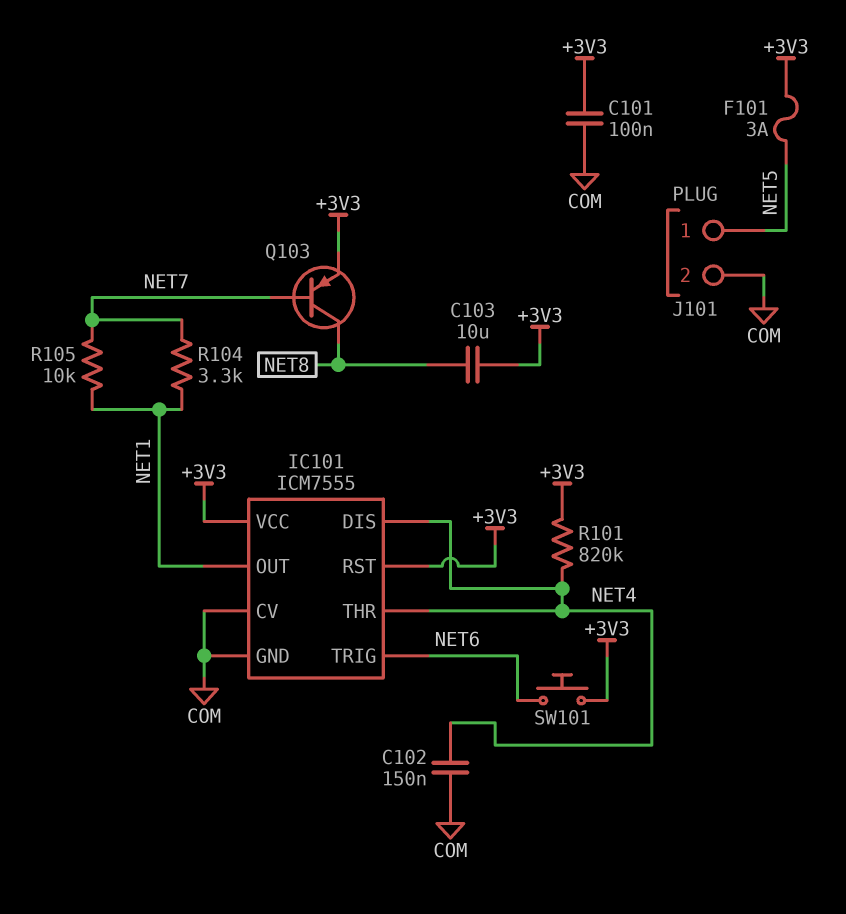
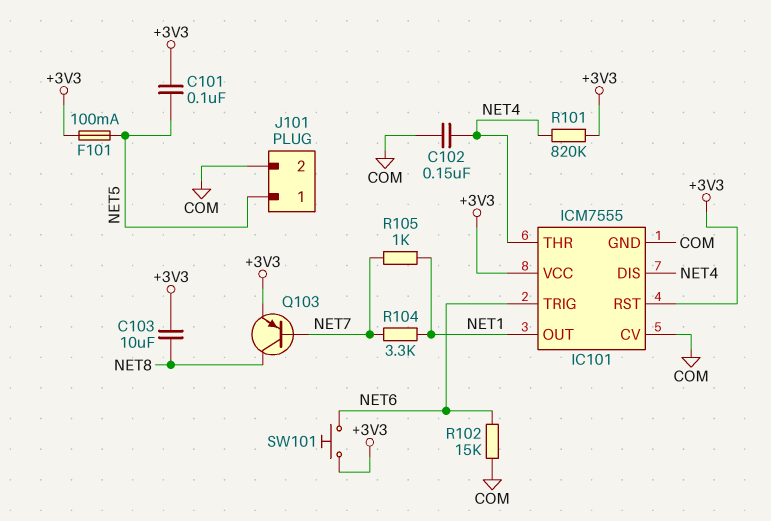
C101: 100nF (+3V3, COM) -> 100nF (+3V3, NET5)
F101: 3A (+3V3, NET5) -> 100mA (+3V3, NET5)
R102: none -> 15k (COM, NET6)
R105: 10k (NET1, NET7) -> 1k (NET1, NET7)

